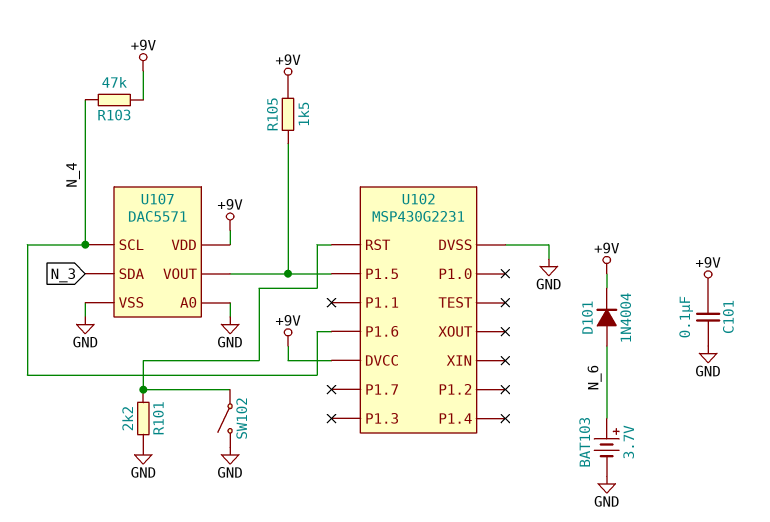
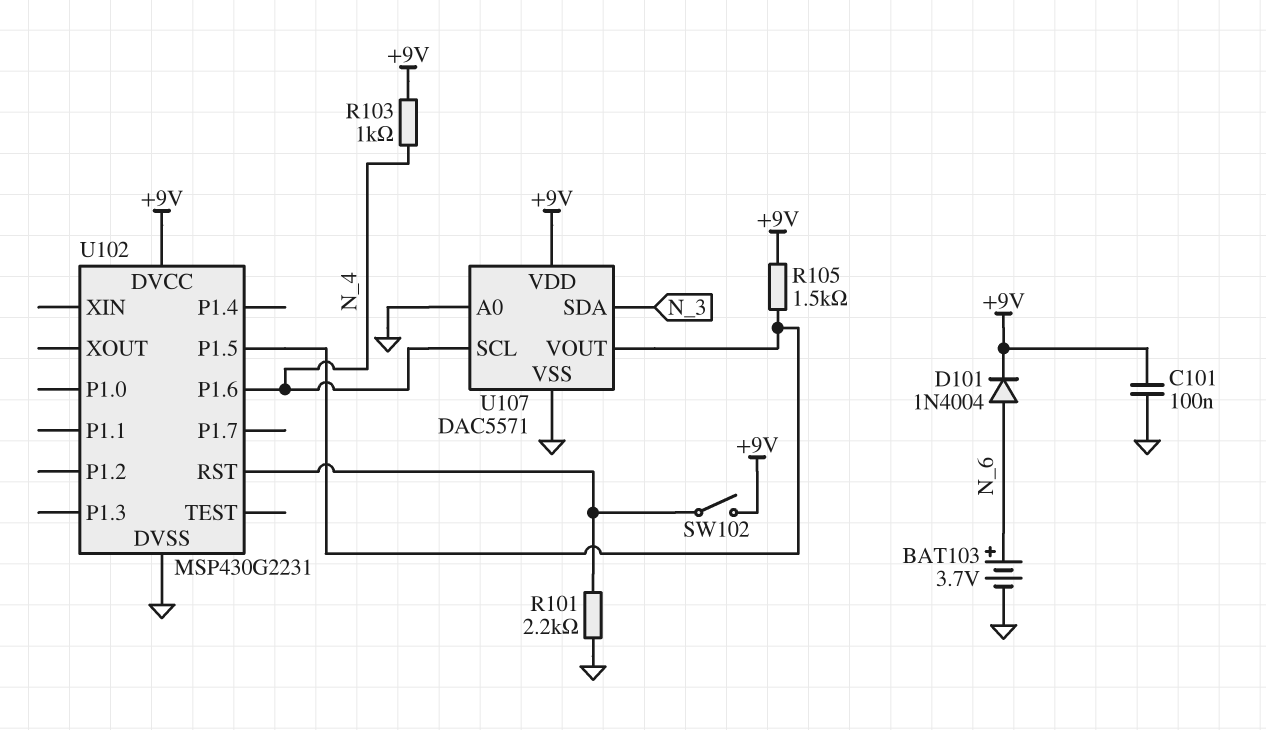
R103: 47k (+9V, N_4) -> 1k (+9V, N_4)
SW102: switch (GND, U102/RST) -> switch (+9V, U102/RST)

